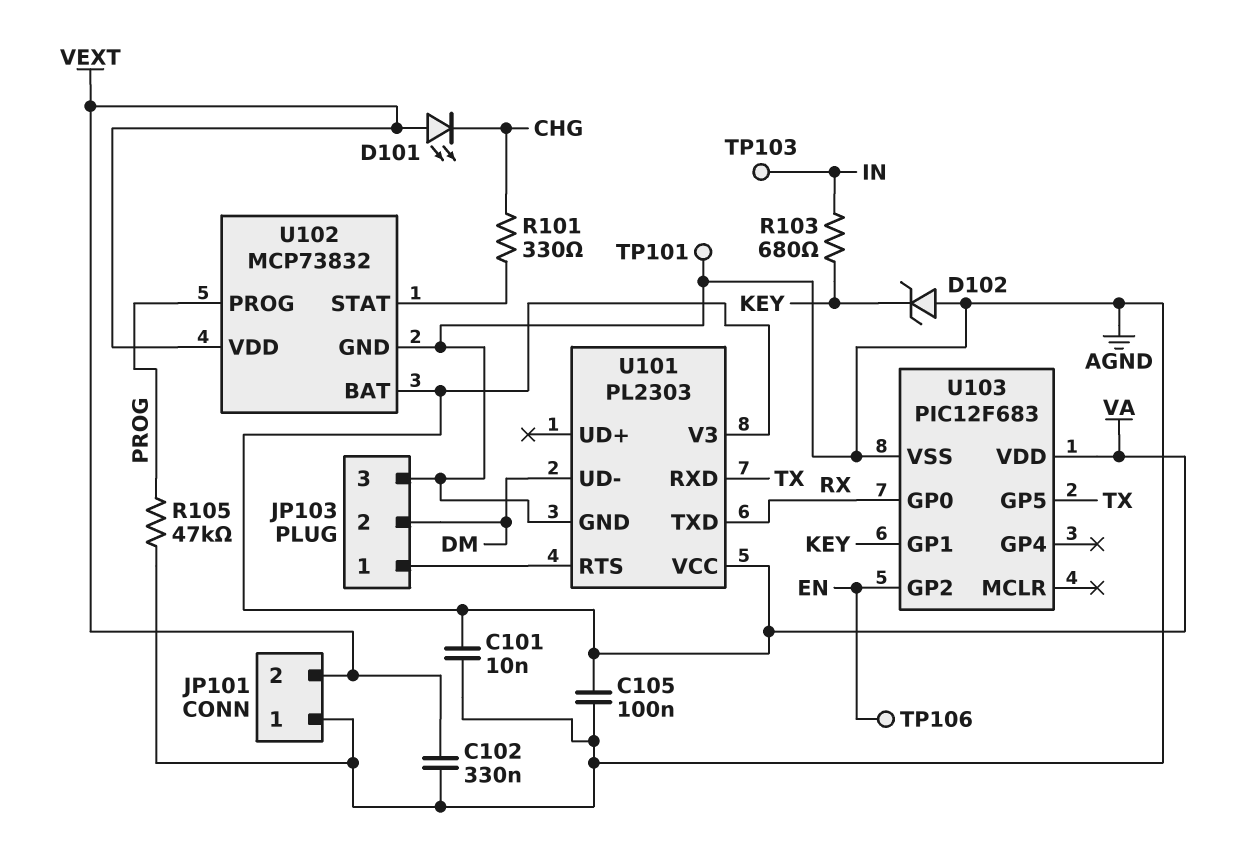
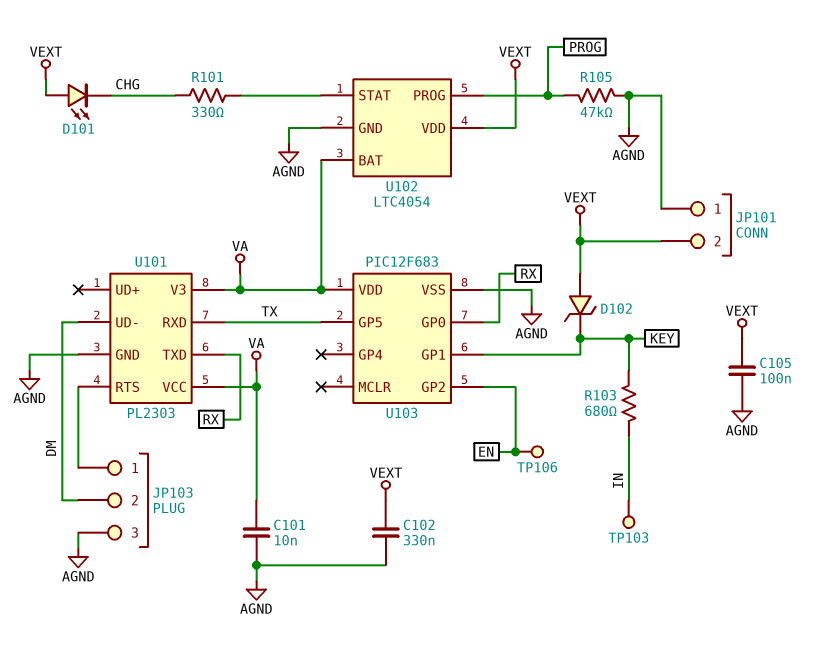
C105: 100nF (AGND, VA) -> 100nF (AGND, VEXT)
D102: zener (A AGND, K KEY) -> zener (A VEXT, K KEY)
TP101: test point (AGND) -> none
U102: MCP73832 -> LTC4054

